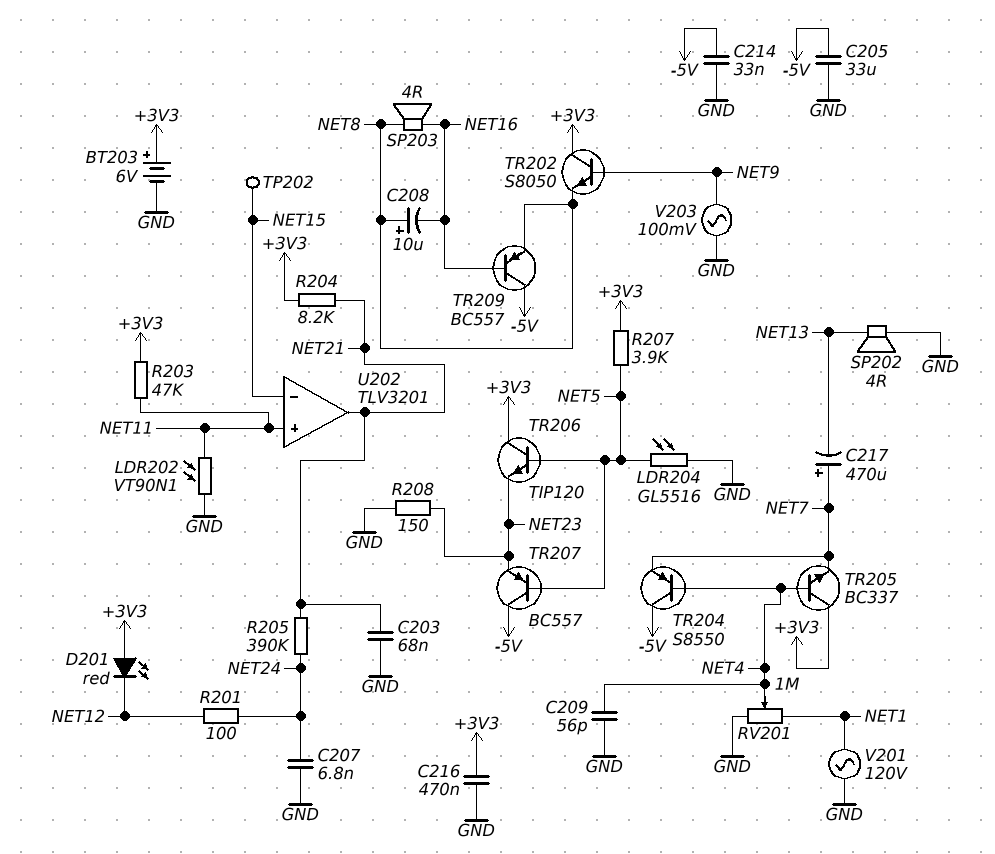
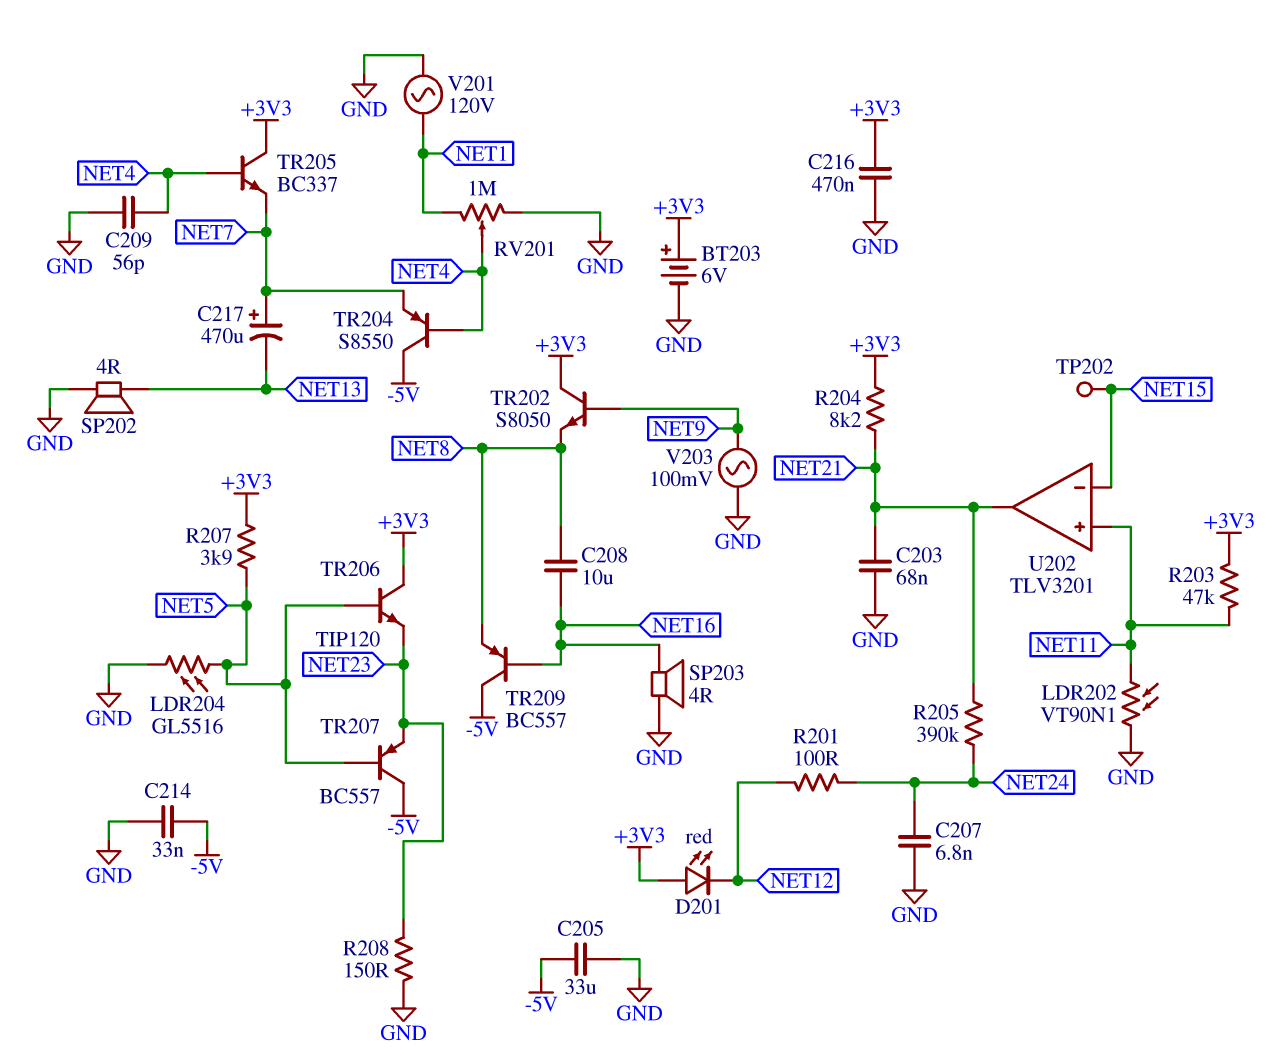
C208: 10uF (plus NET8, minus NET16) -> 10uF (NET8, NET16)
SP203: speaker 4R (NET8, NET16) -> speaker 4R (GND, NET16)

